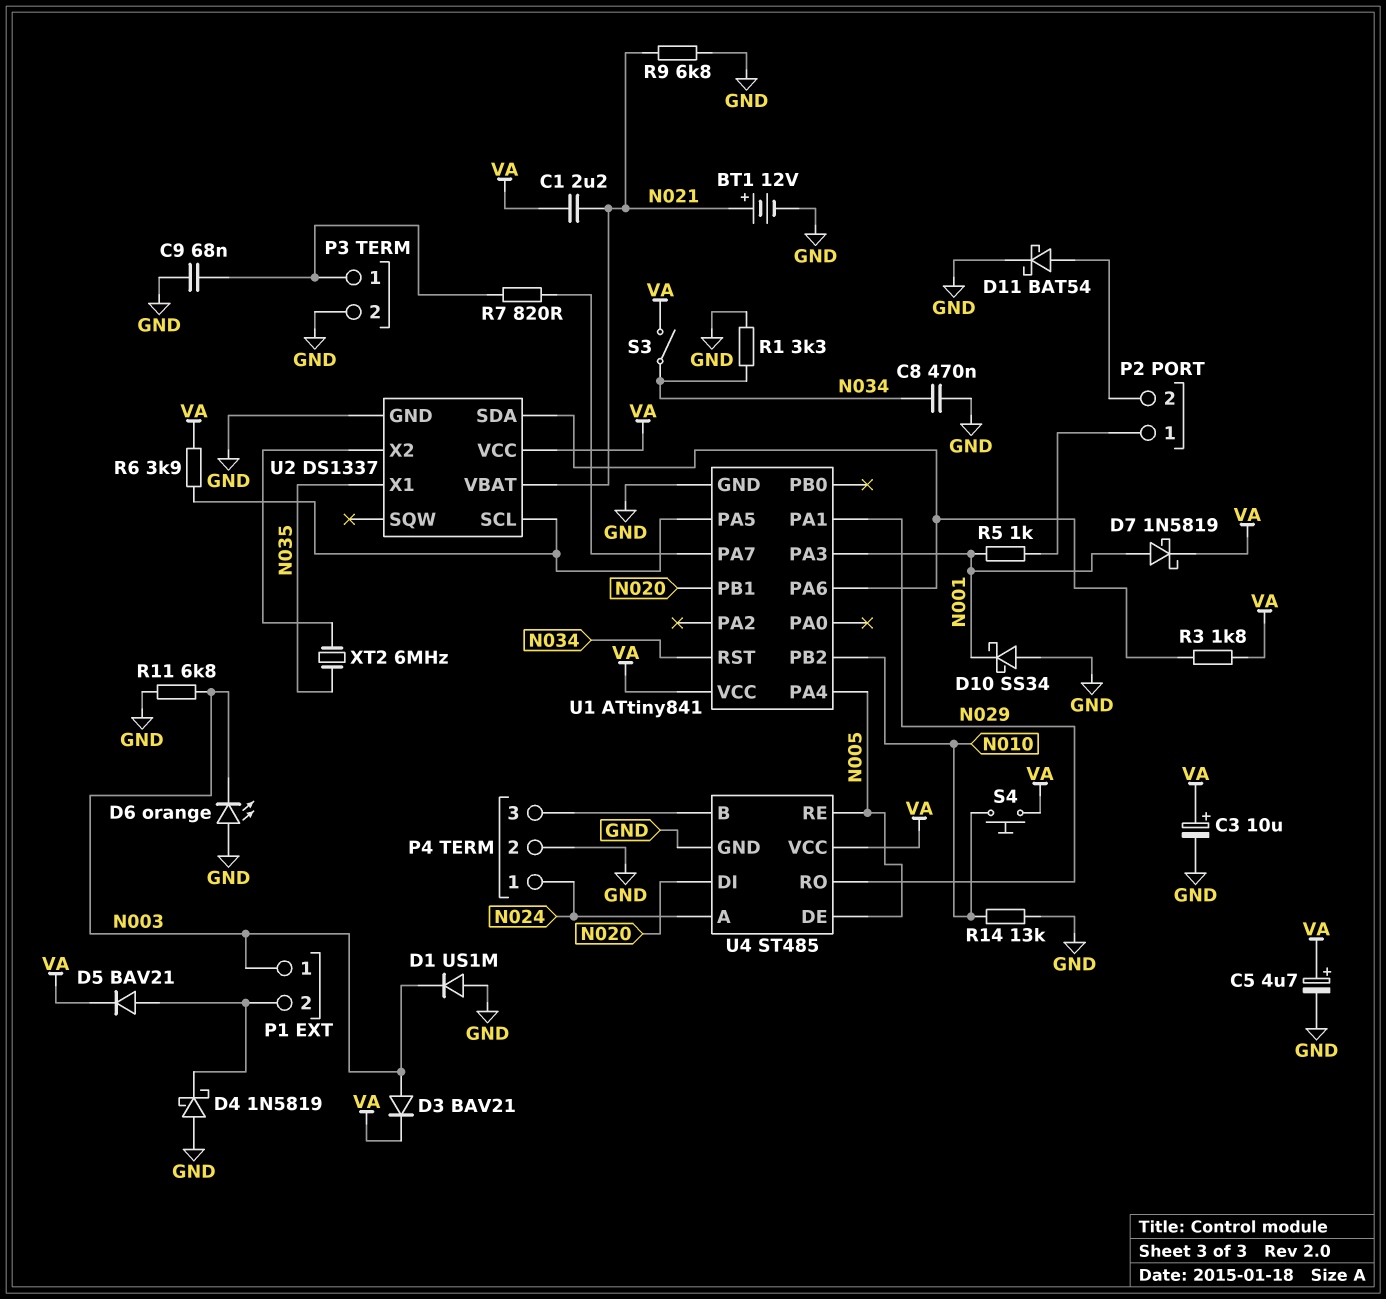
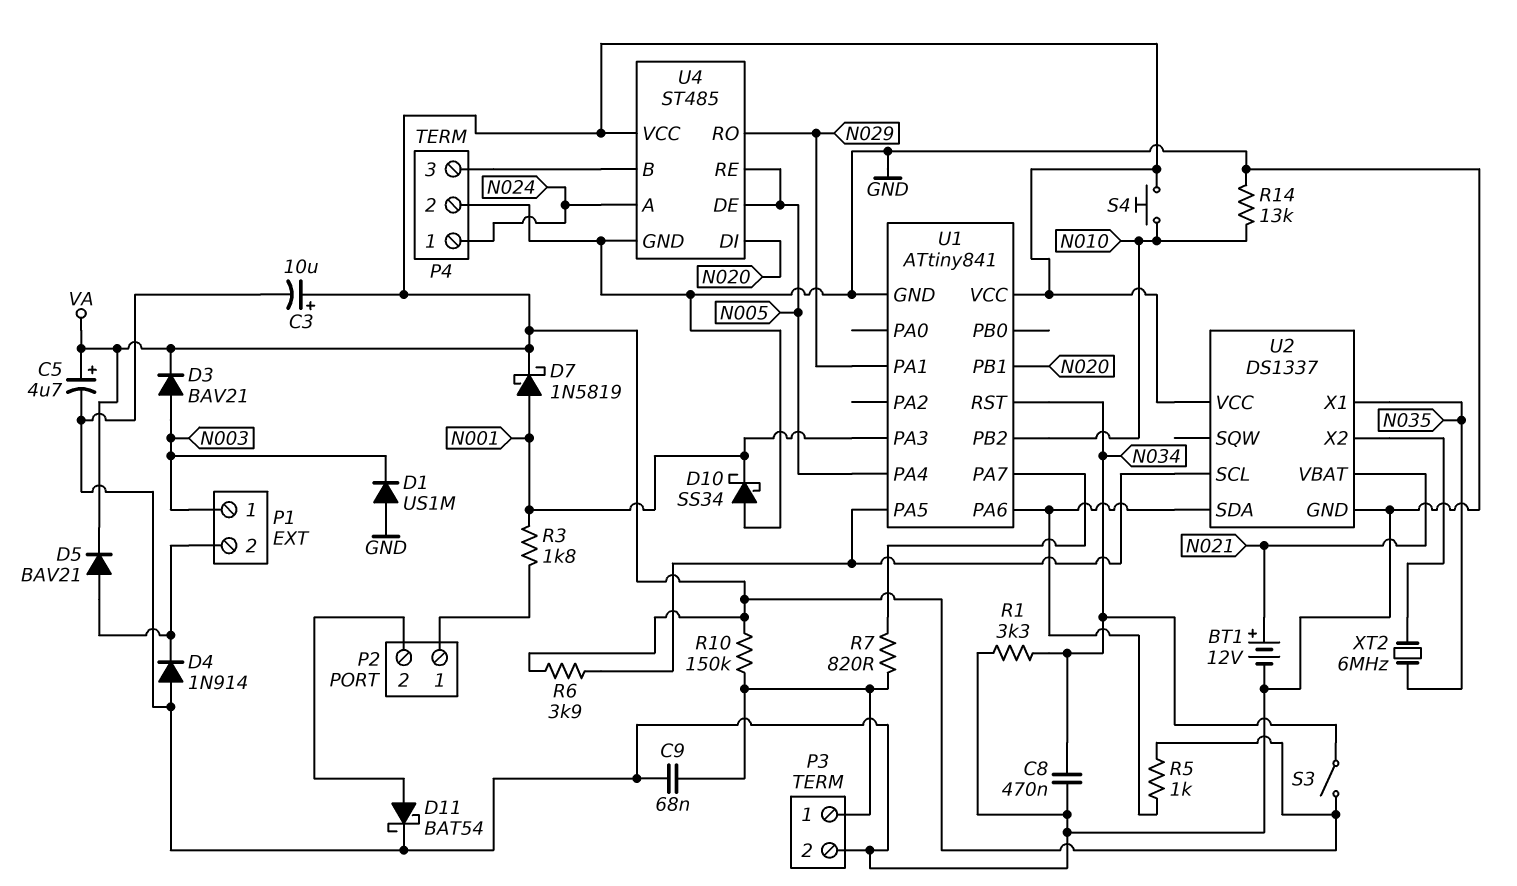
C1: 2.2uF (N021, VA) -> none
D4: schottky 1N5819 (A GND, K P1/2) -> diode 1N914 (A GND, K P1/2)
D6: LED orange (A GND, K N003) -> none
R3: 1.8k (U1/PA6, VA) -> 1.8k (N001, P2/1)
R5: 1k (N001, P2/1) -> 1k (U1/PA6, VA)
R9: 6.8k (GND, N021) -> none
R10: none -> 150k (P3/1, VA)
R11: 6.8k (GND, N003) -> none

